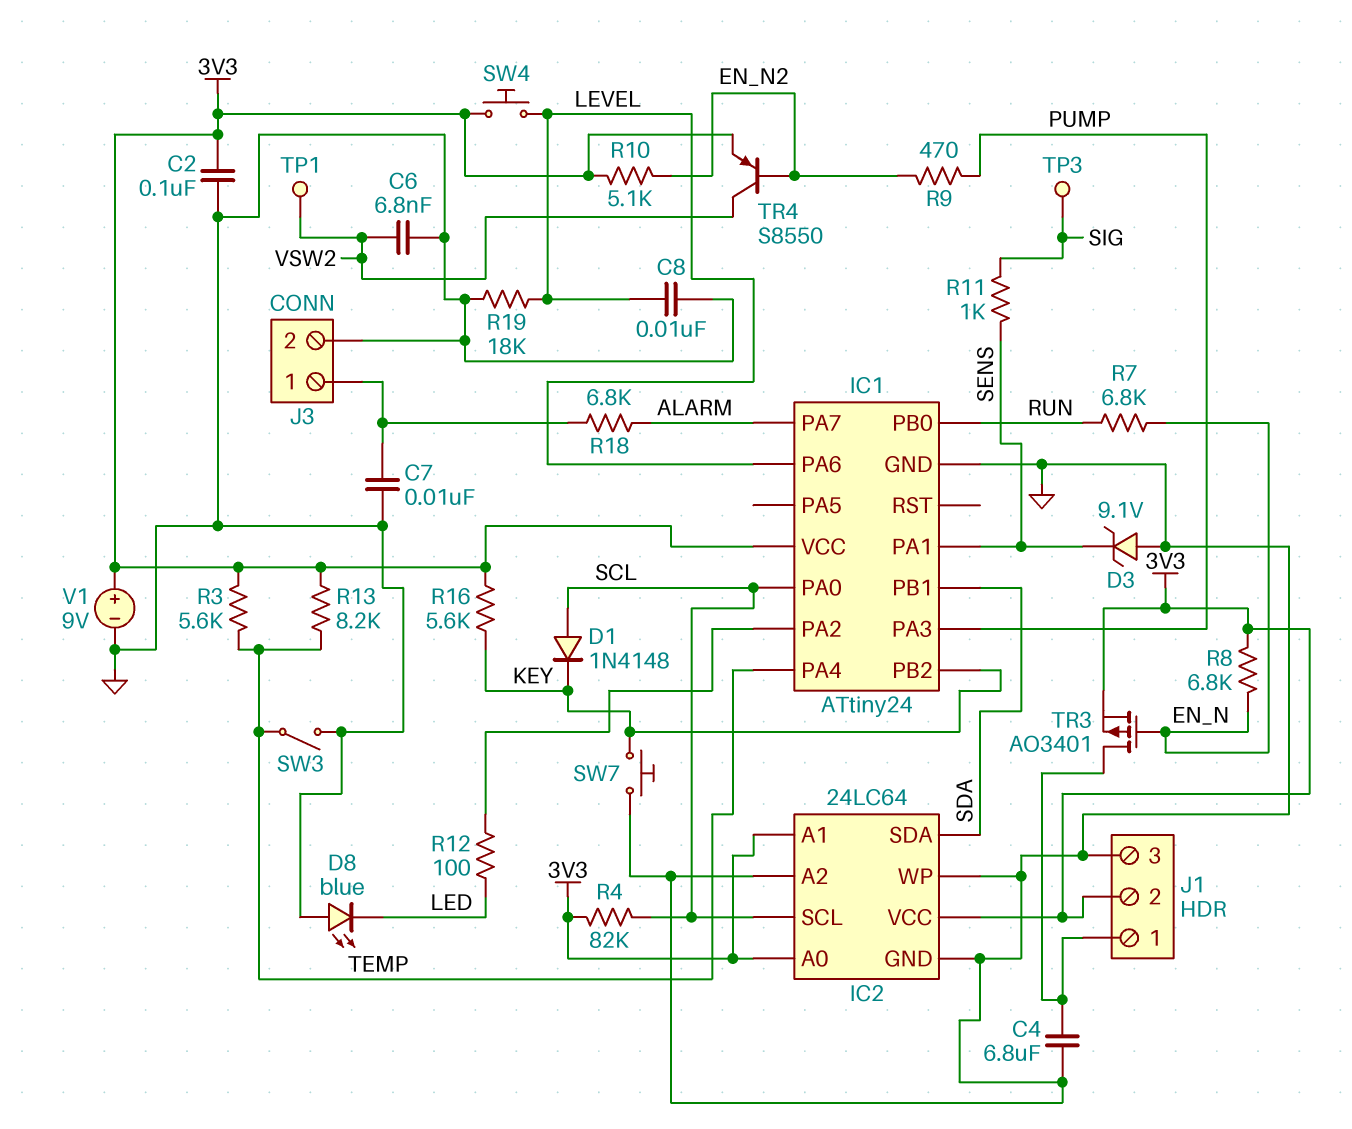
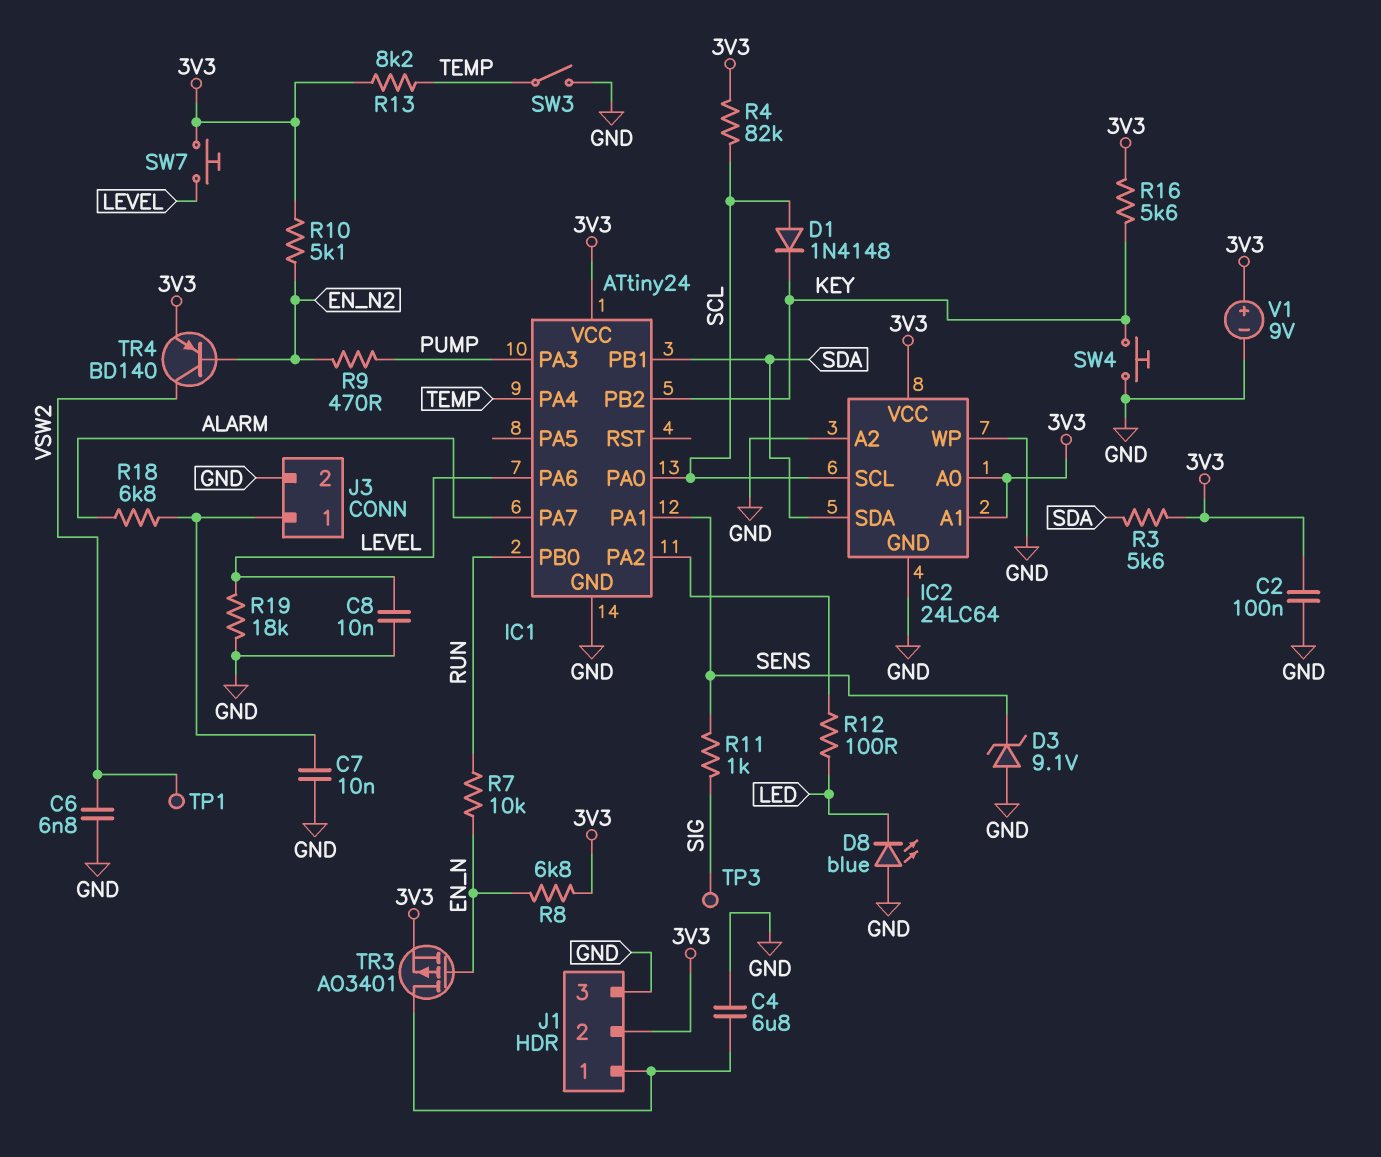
R3: 5.6k (3V3, TEMP) -> 5.6k (3V3, SDA)
R7: 6.8k (EN_N, RUN) -> 10k (EN_N, RUN)
SW4: button (3V3, LEVEL) -> button (GND, KEY)
SW7: button (GND, KEY) -> button (3V3, LEVEL)
TR4: PNP S8550 (B EN_N2, C VSW2, E 3V3) -> PNP BD140 (B EN_N2, C VSW2, E 3V3)

